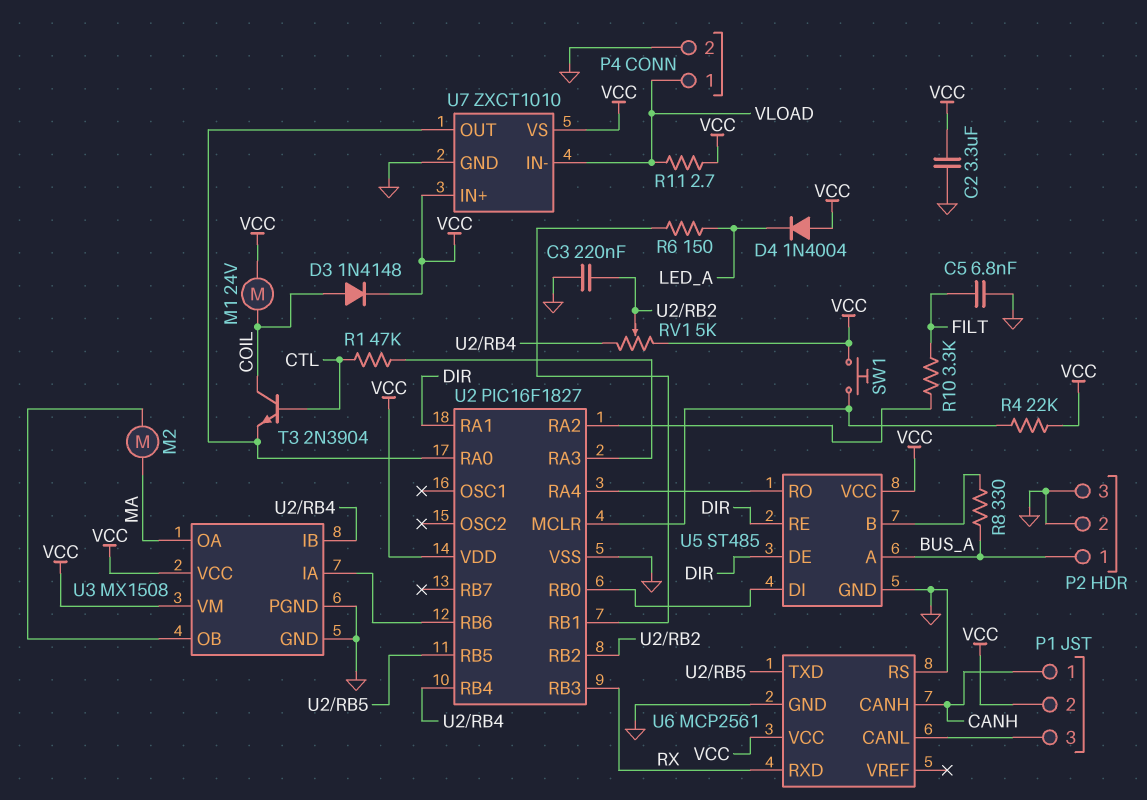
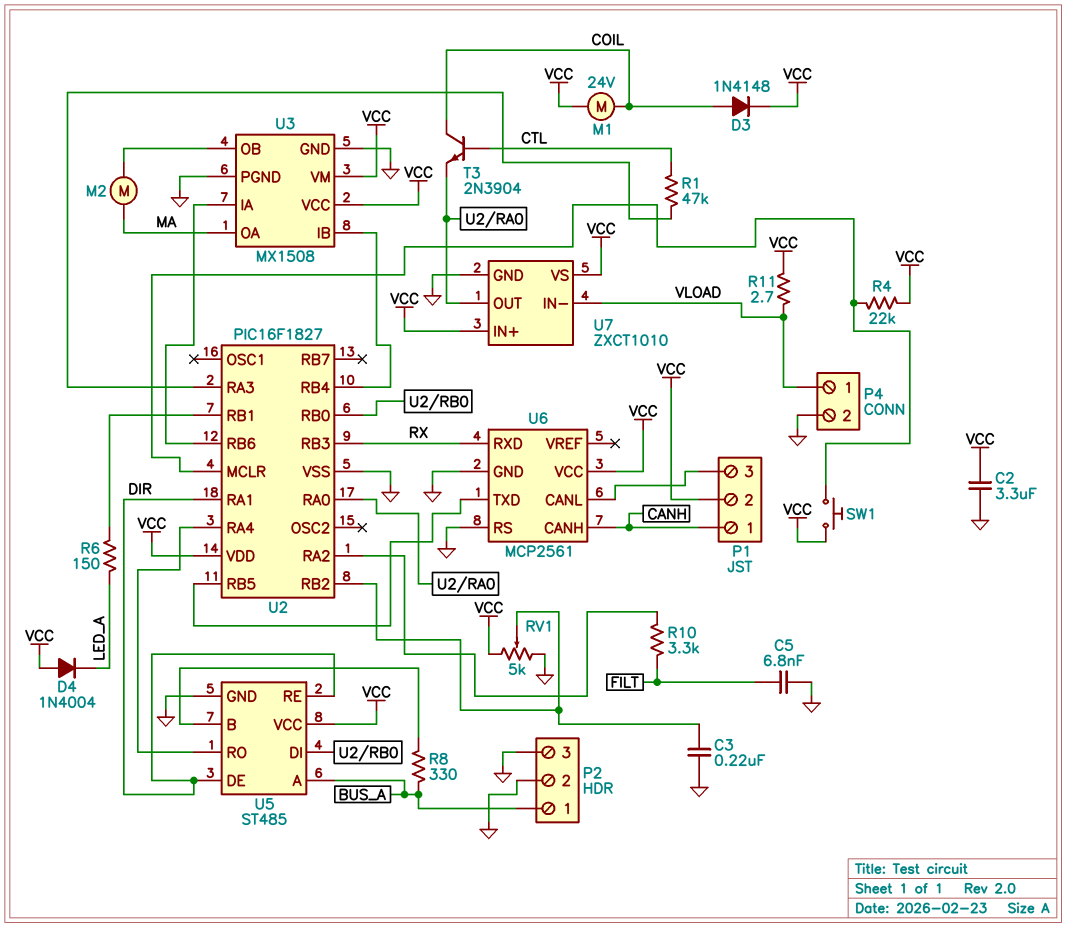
RV1: 5k (U2/RB4, VCC, wiper U2/RB2) -> 5k (GND, VCC, wiper U2/RB2)

